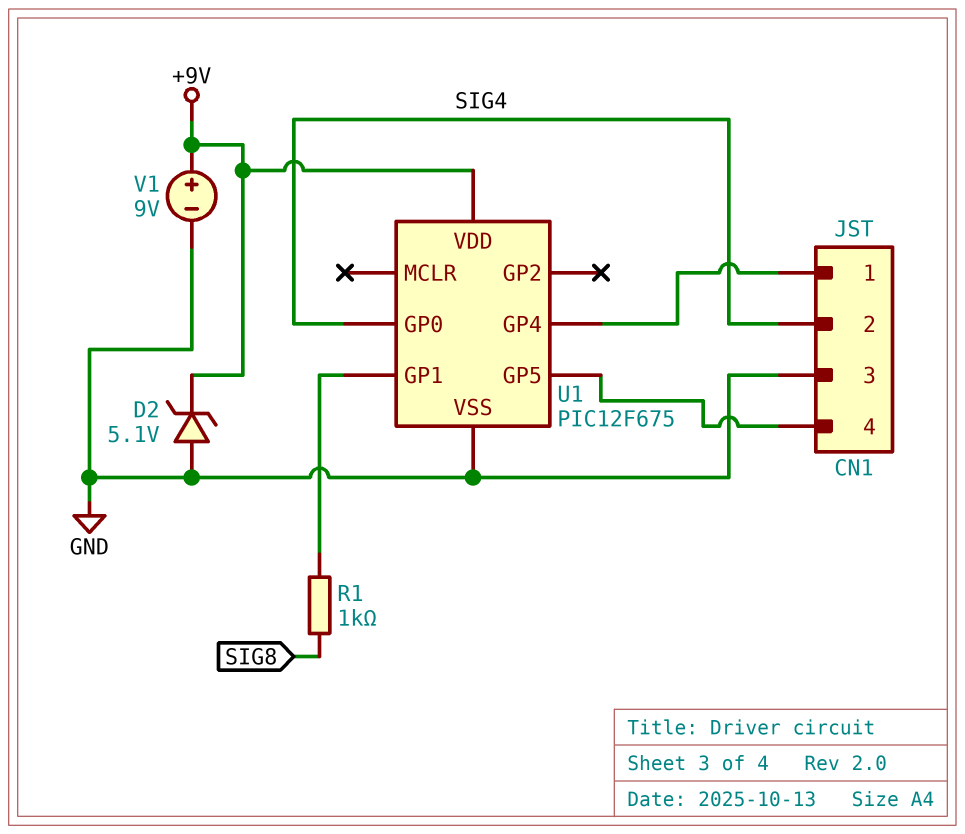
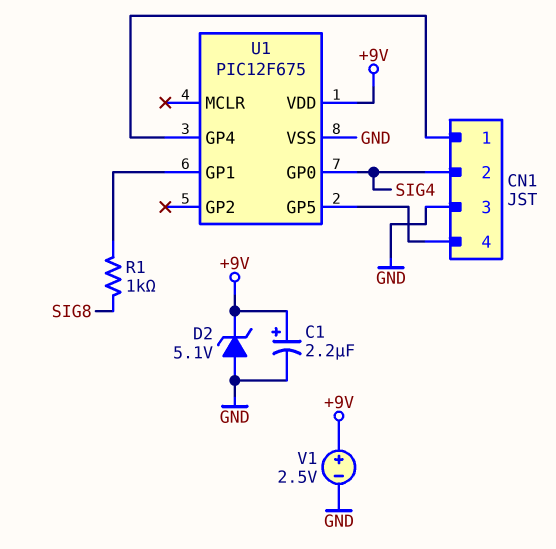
C1: none -> 2.2uF (plus +9V, minus GND)
V1: 9V (plus +9V, minus GND) -> 2.5V (plus +9V, minus GND)

